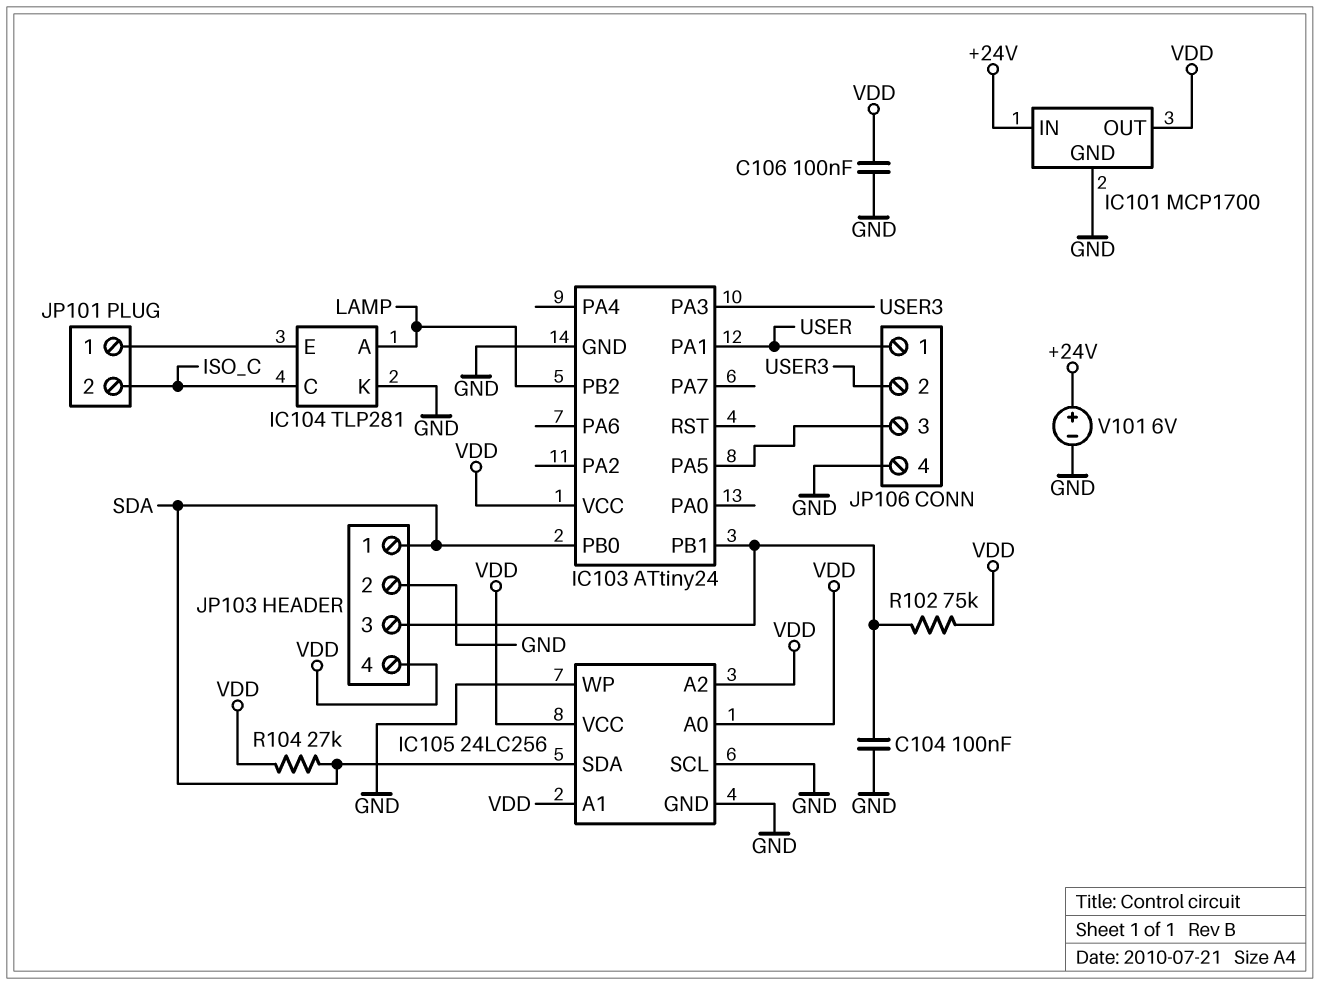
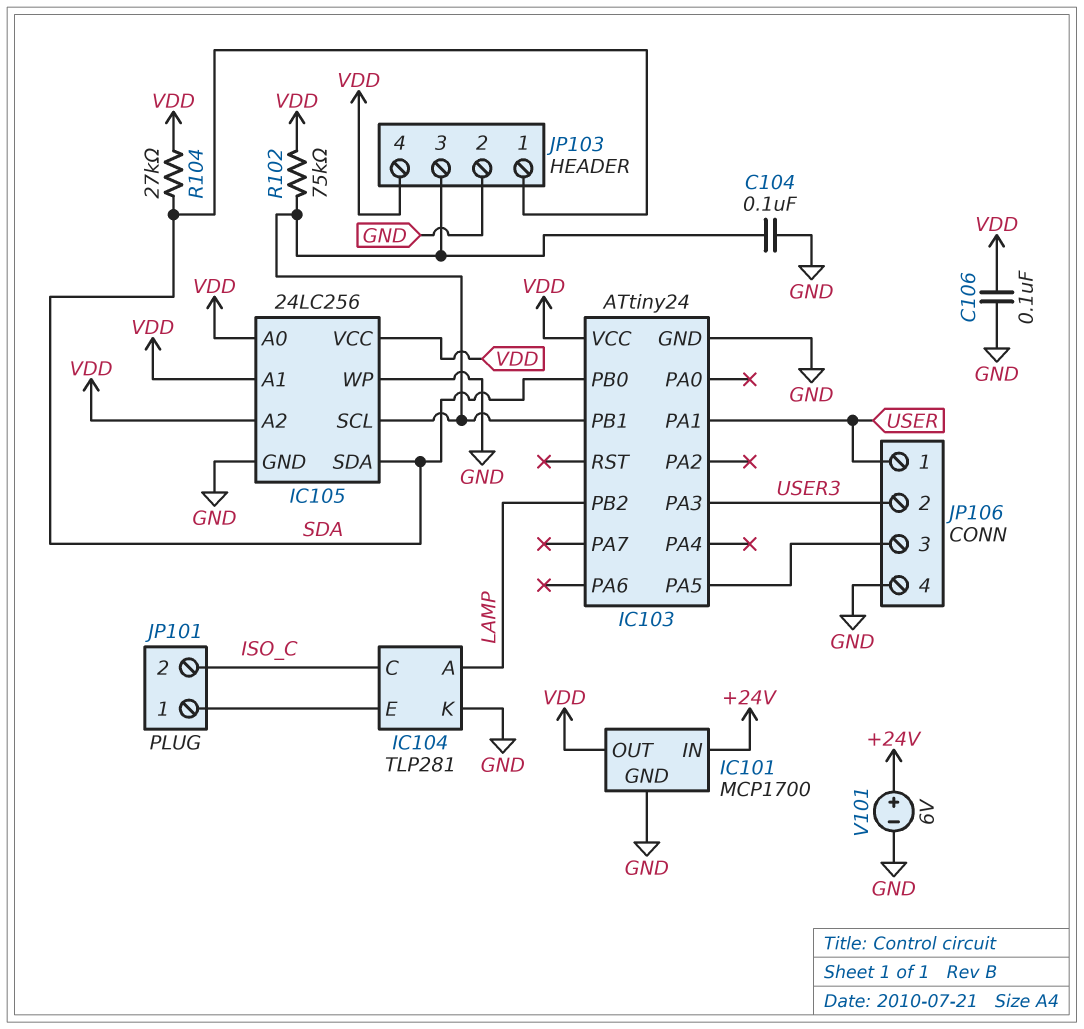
IC105 pin SCL: GND -> IC103/PB1

